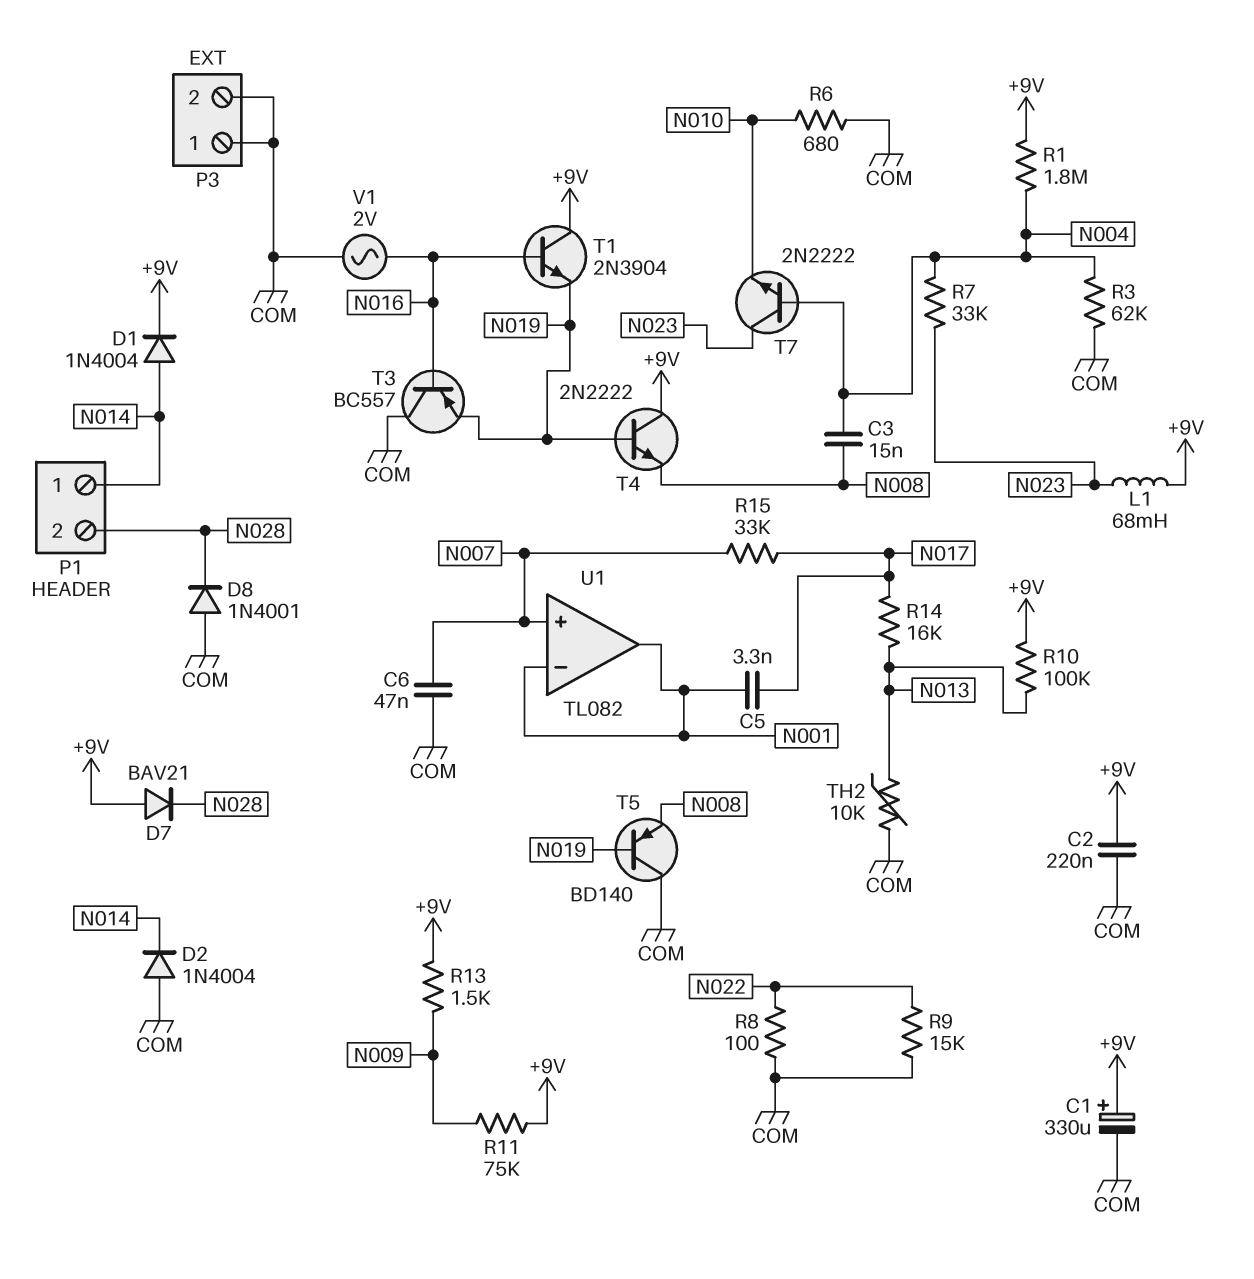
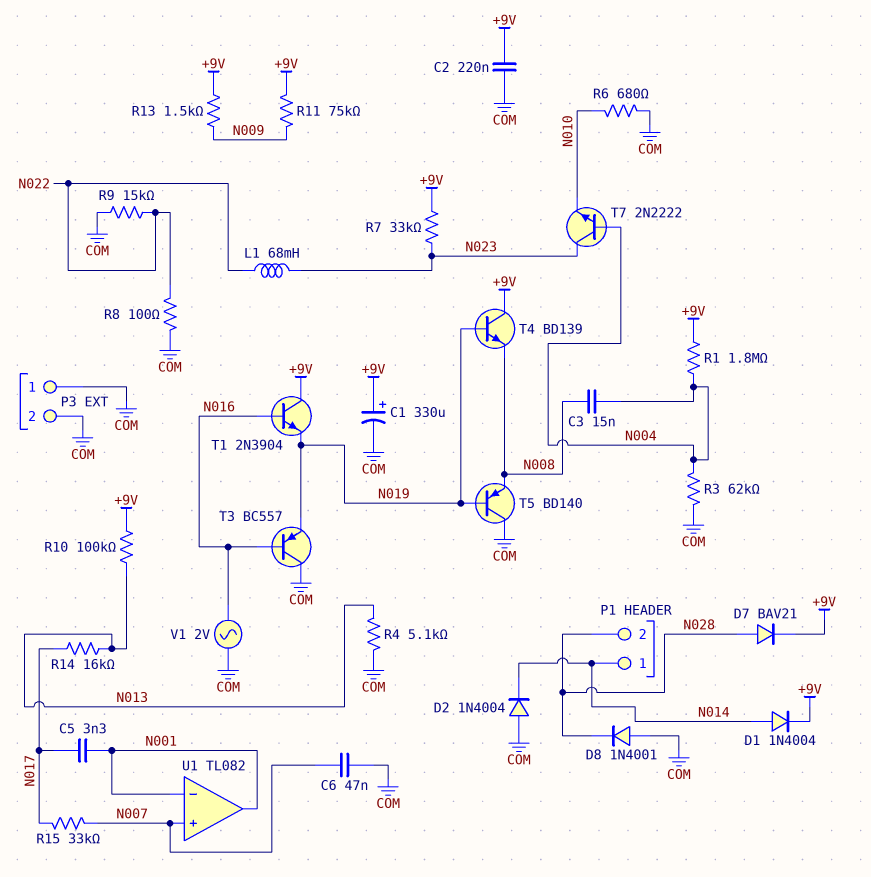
D7: diode BAV21 (A +9V, K N028) -> diode BAV21 (A N028, K +9V)
L1: 68mH (+9V, N023) -> 68mH (N022, N023)
R4: none -> 5.1k (COM, N013)
R7: 33k (N004, N023) -> 33k (+9V, N023)
T4: NPN 2N2222 (B N019, C +9V, E N008) -> NPN BD139 (B N019, C +9V, E N008)
TH2: 10k (COM, N013) -> none

